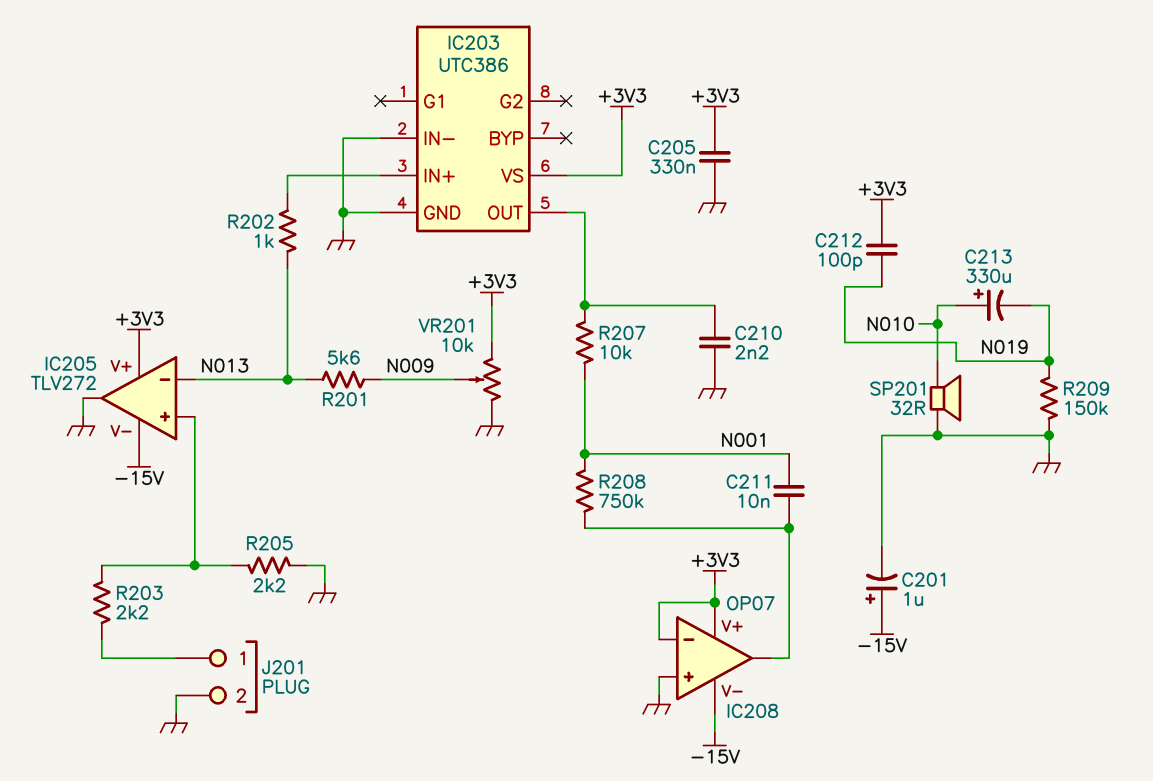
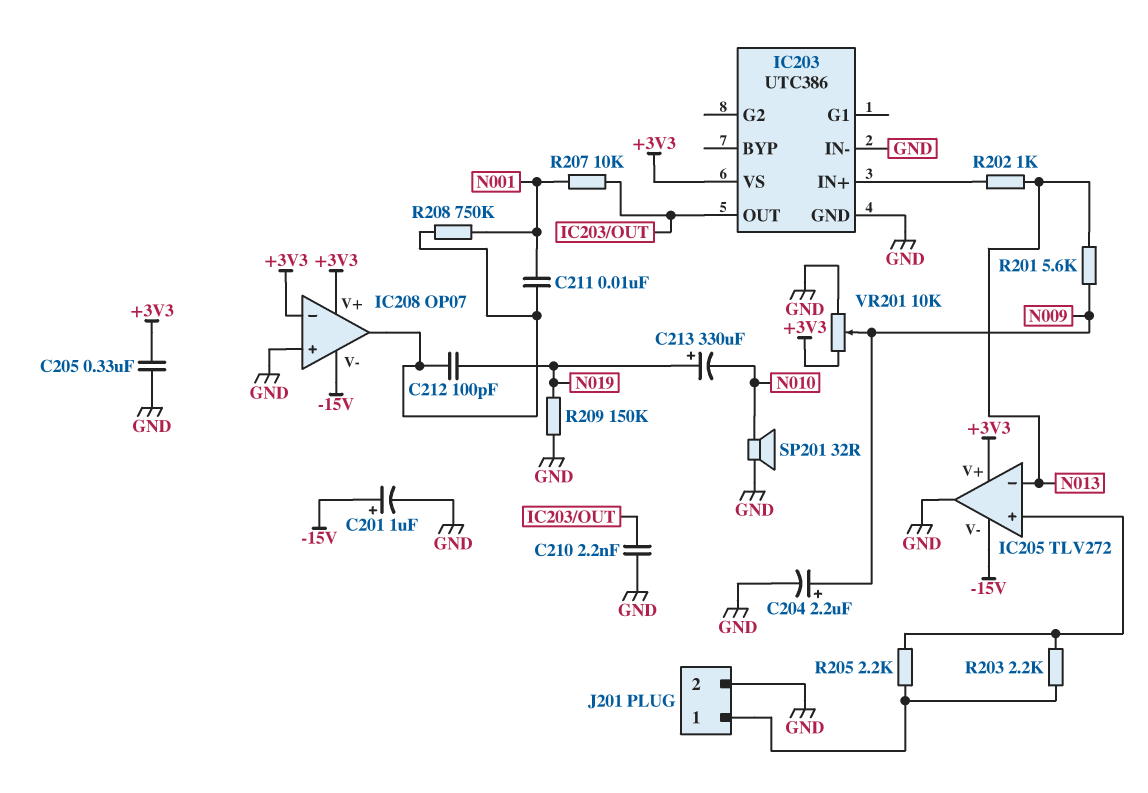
C204: none -> 2.2uF (plus N009, minus GND)
C212: 100pF (+3V3, N019) -> 100pF (IC208/out, N019)
C213: 330uF (plus N010, minus N019) -> 330uF (plus N019, minus N010)
R205: 2.2k (GND, IC205/in+) -> 2.2k (IC205/in+, J201/1)

